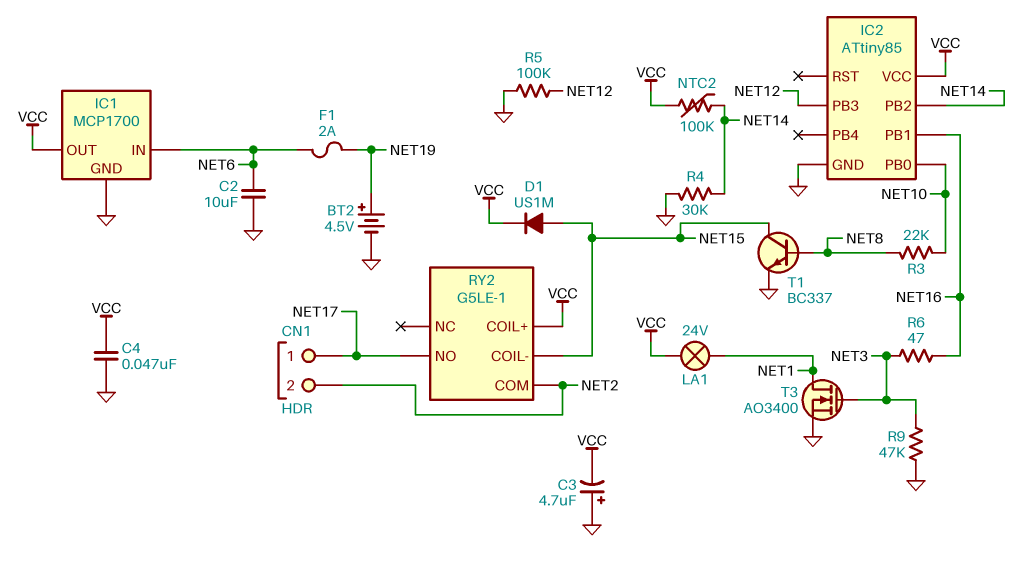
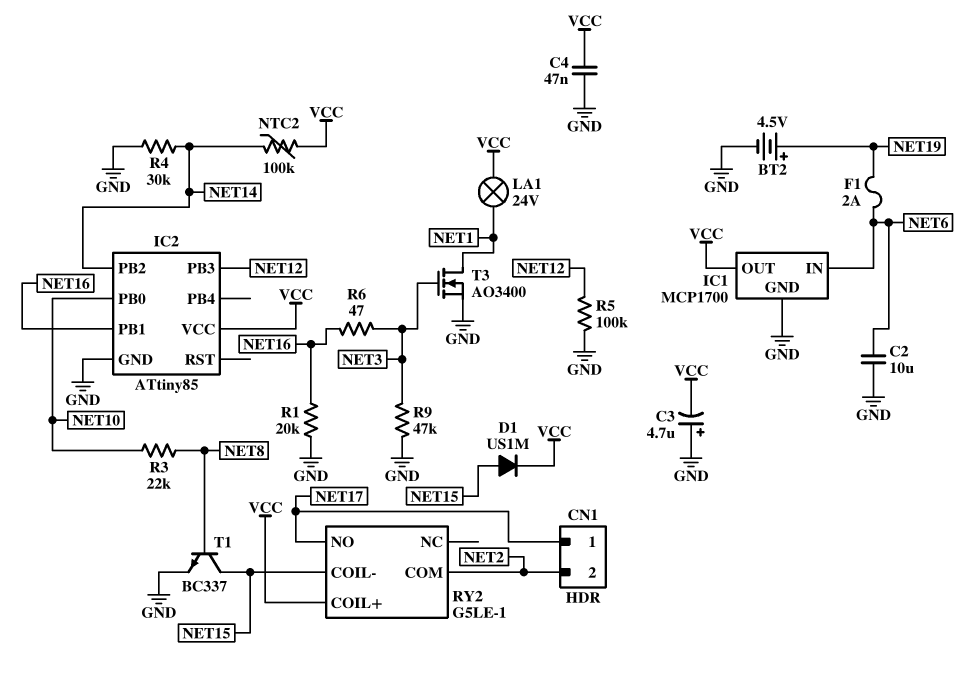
R1: none -> 20k (GND, NET16)

